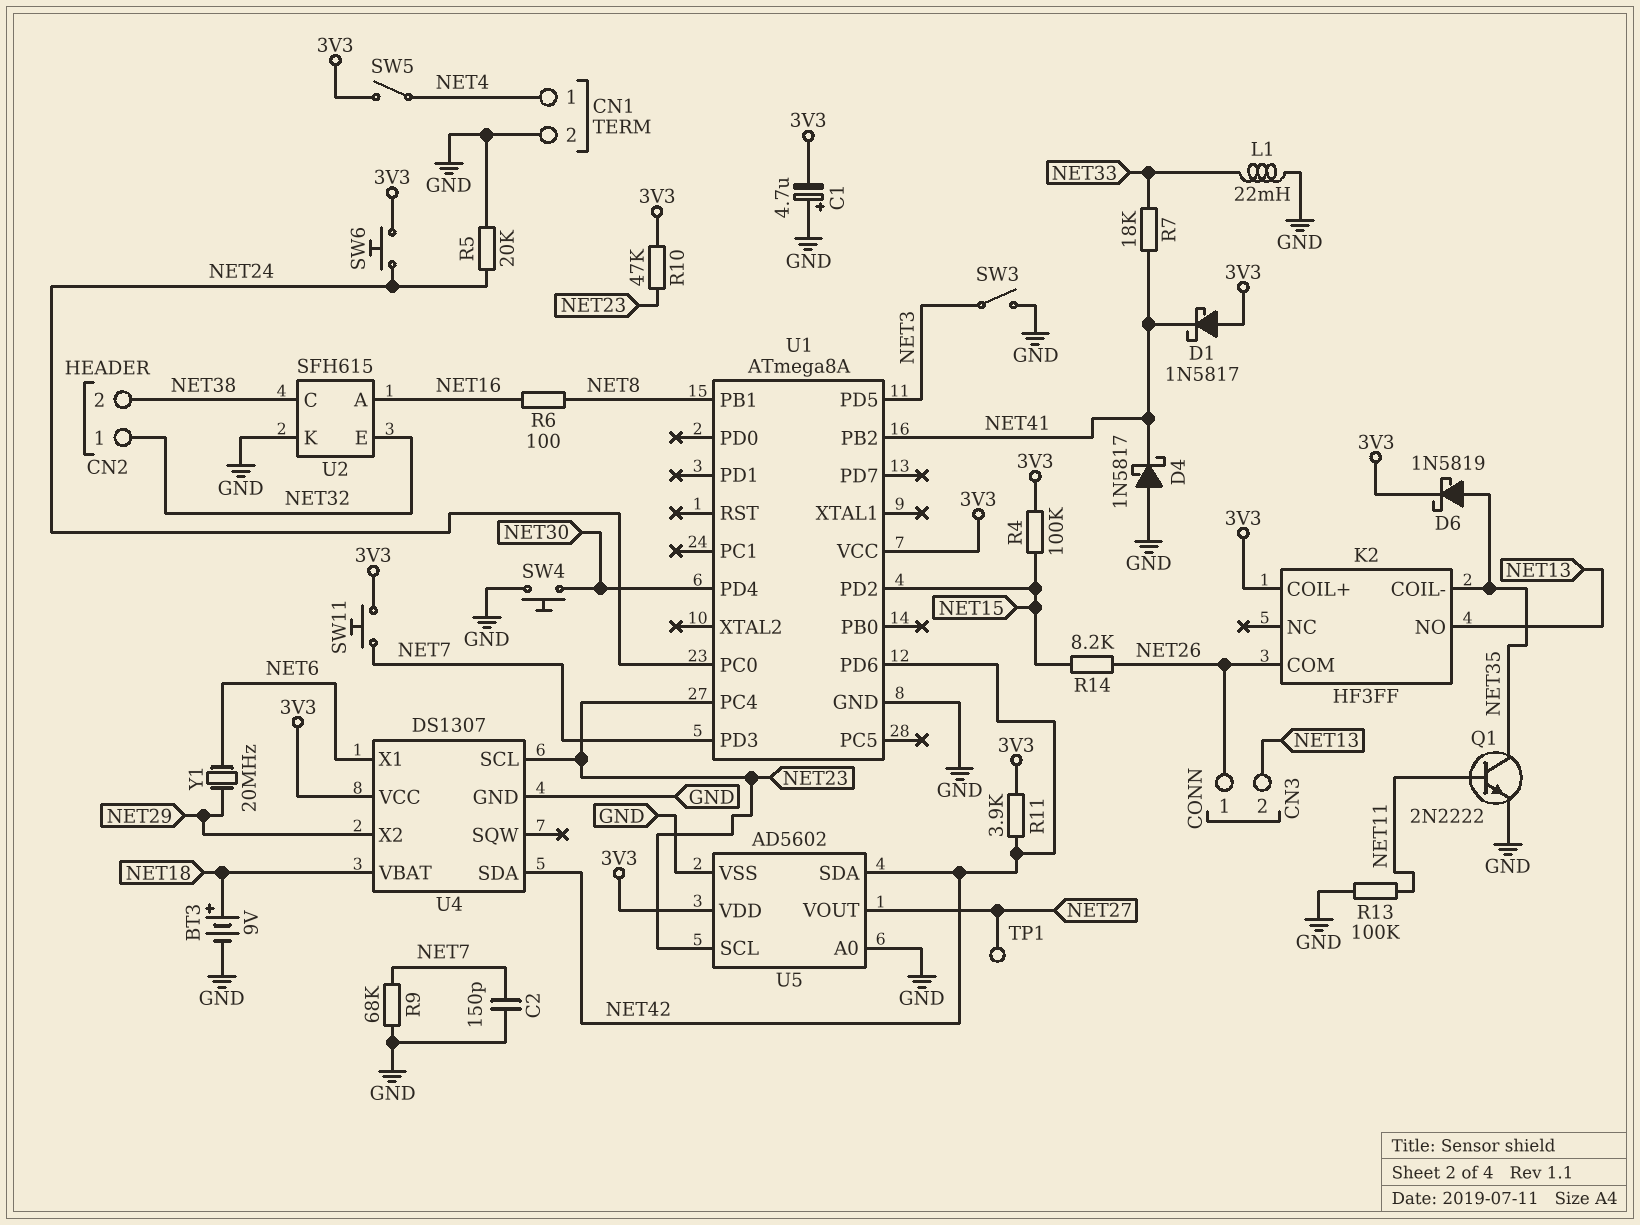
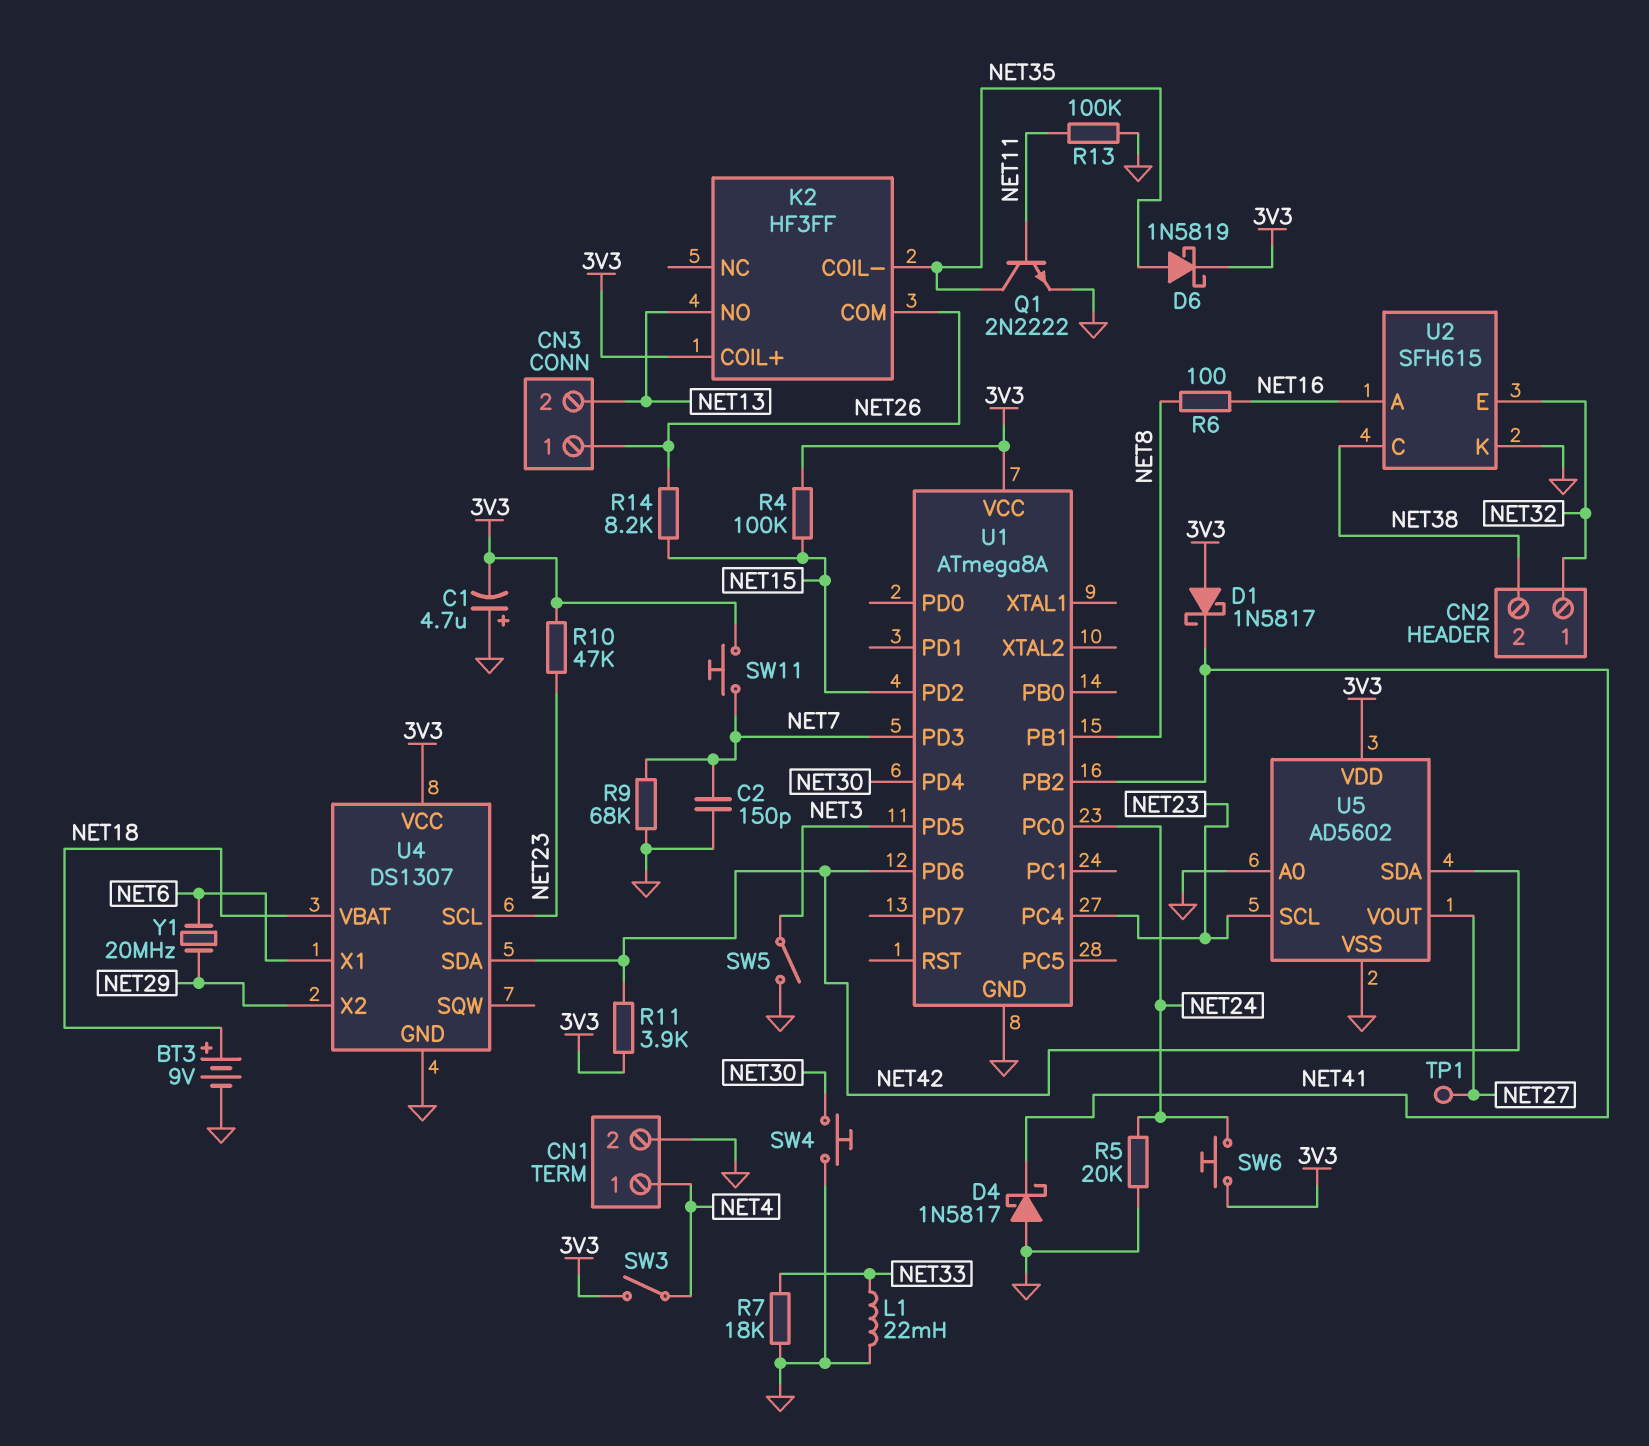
R7: 18k (NET33, NET41) -> 18k (GND, NET33)
SW3: switch (GND, NET3) -> switch (3V3, NET4)
SW5: switch (3V3, NET4) -> switch (GND, NET3)

